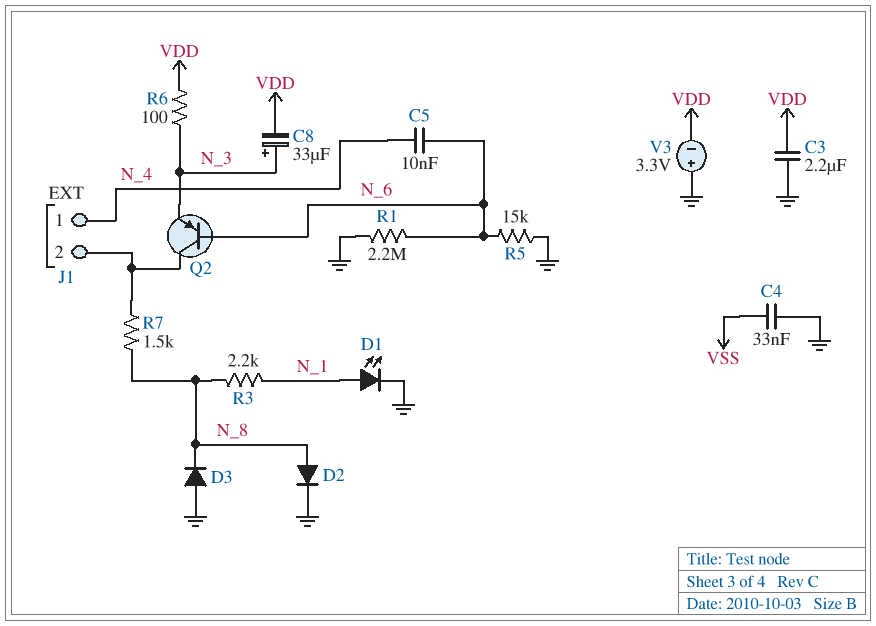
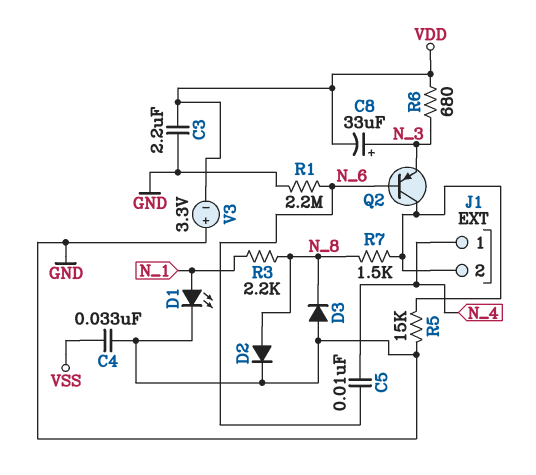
R5: 15k (GND, N_6) -> 15k (GND, J1/2)
R6: 100 (N_3, VDD) -> 680 (N_3, VDD)

